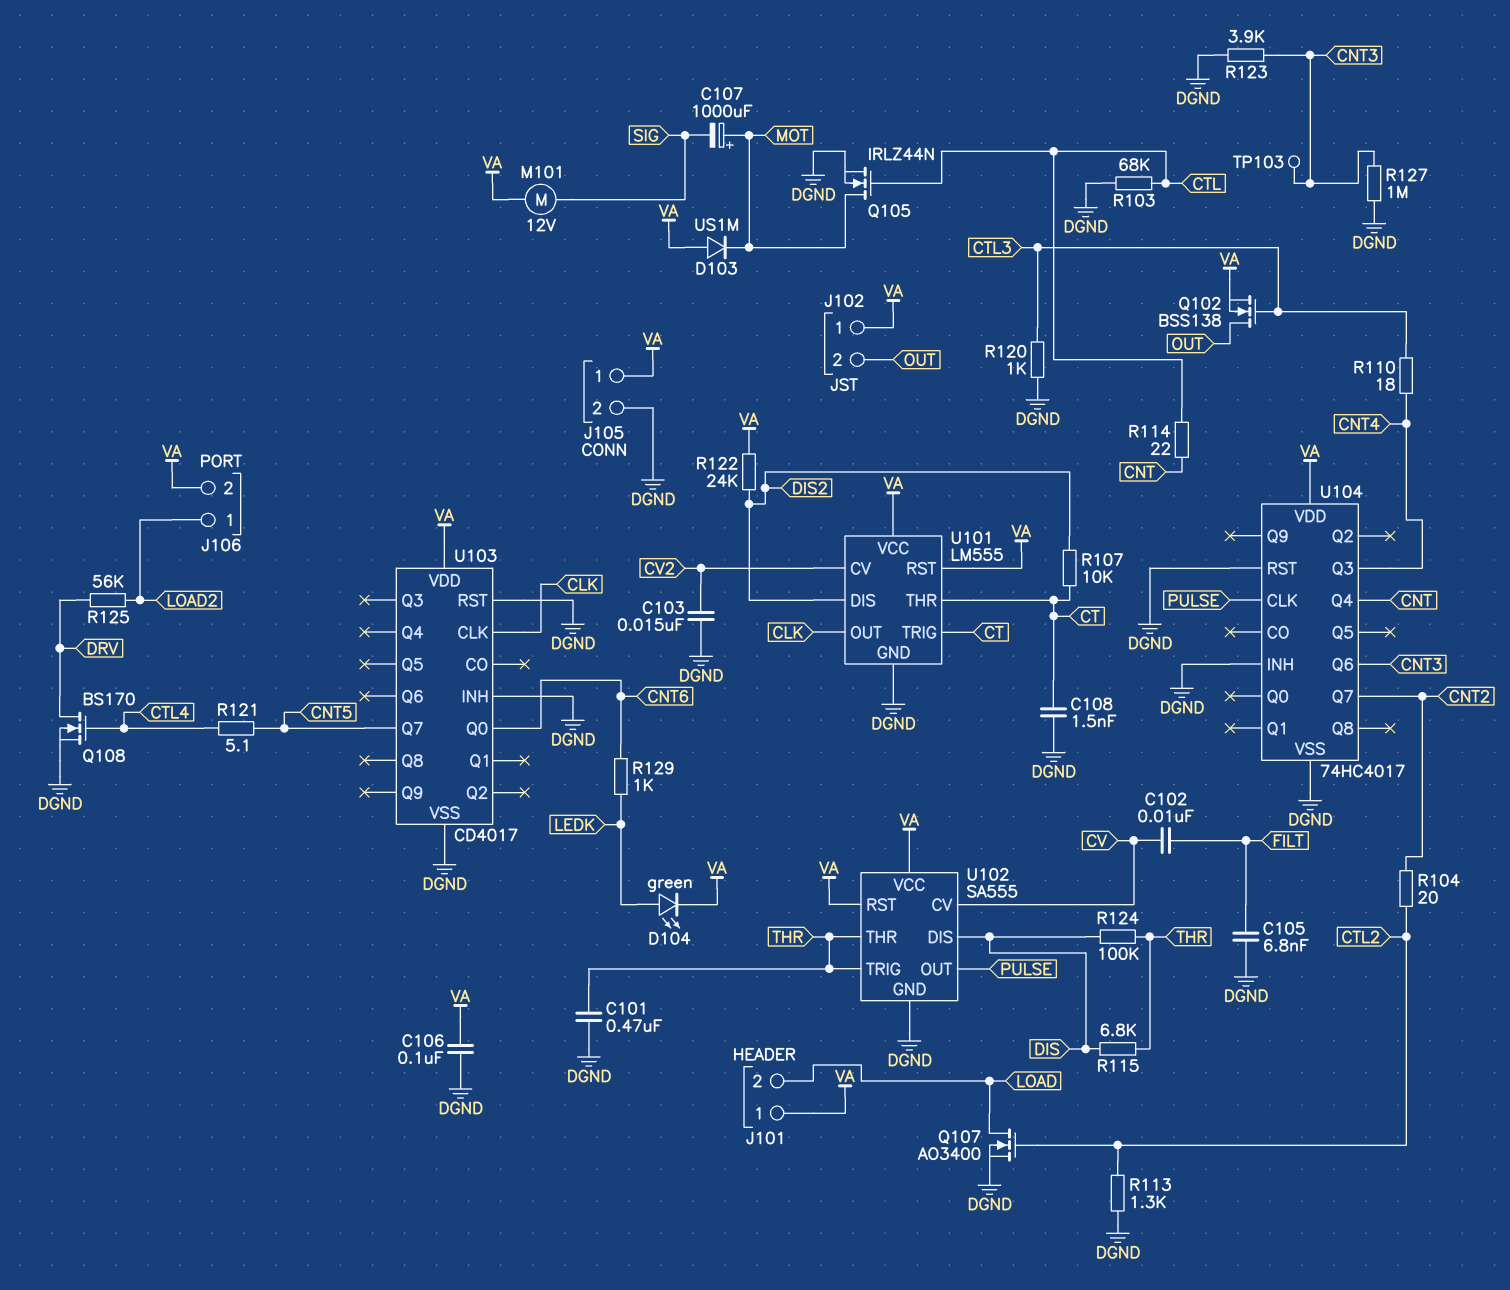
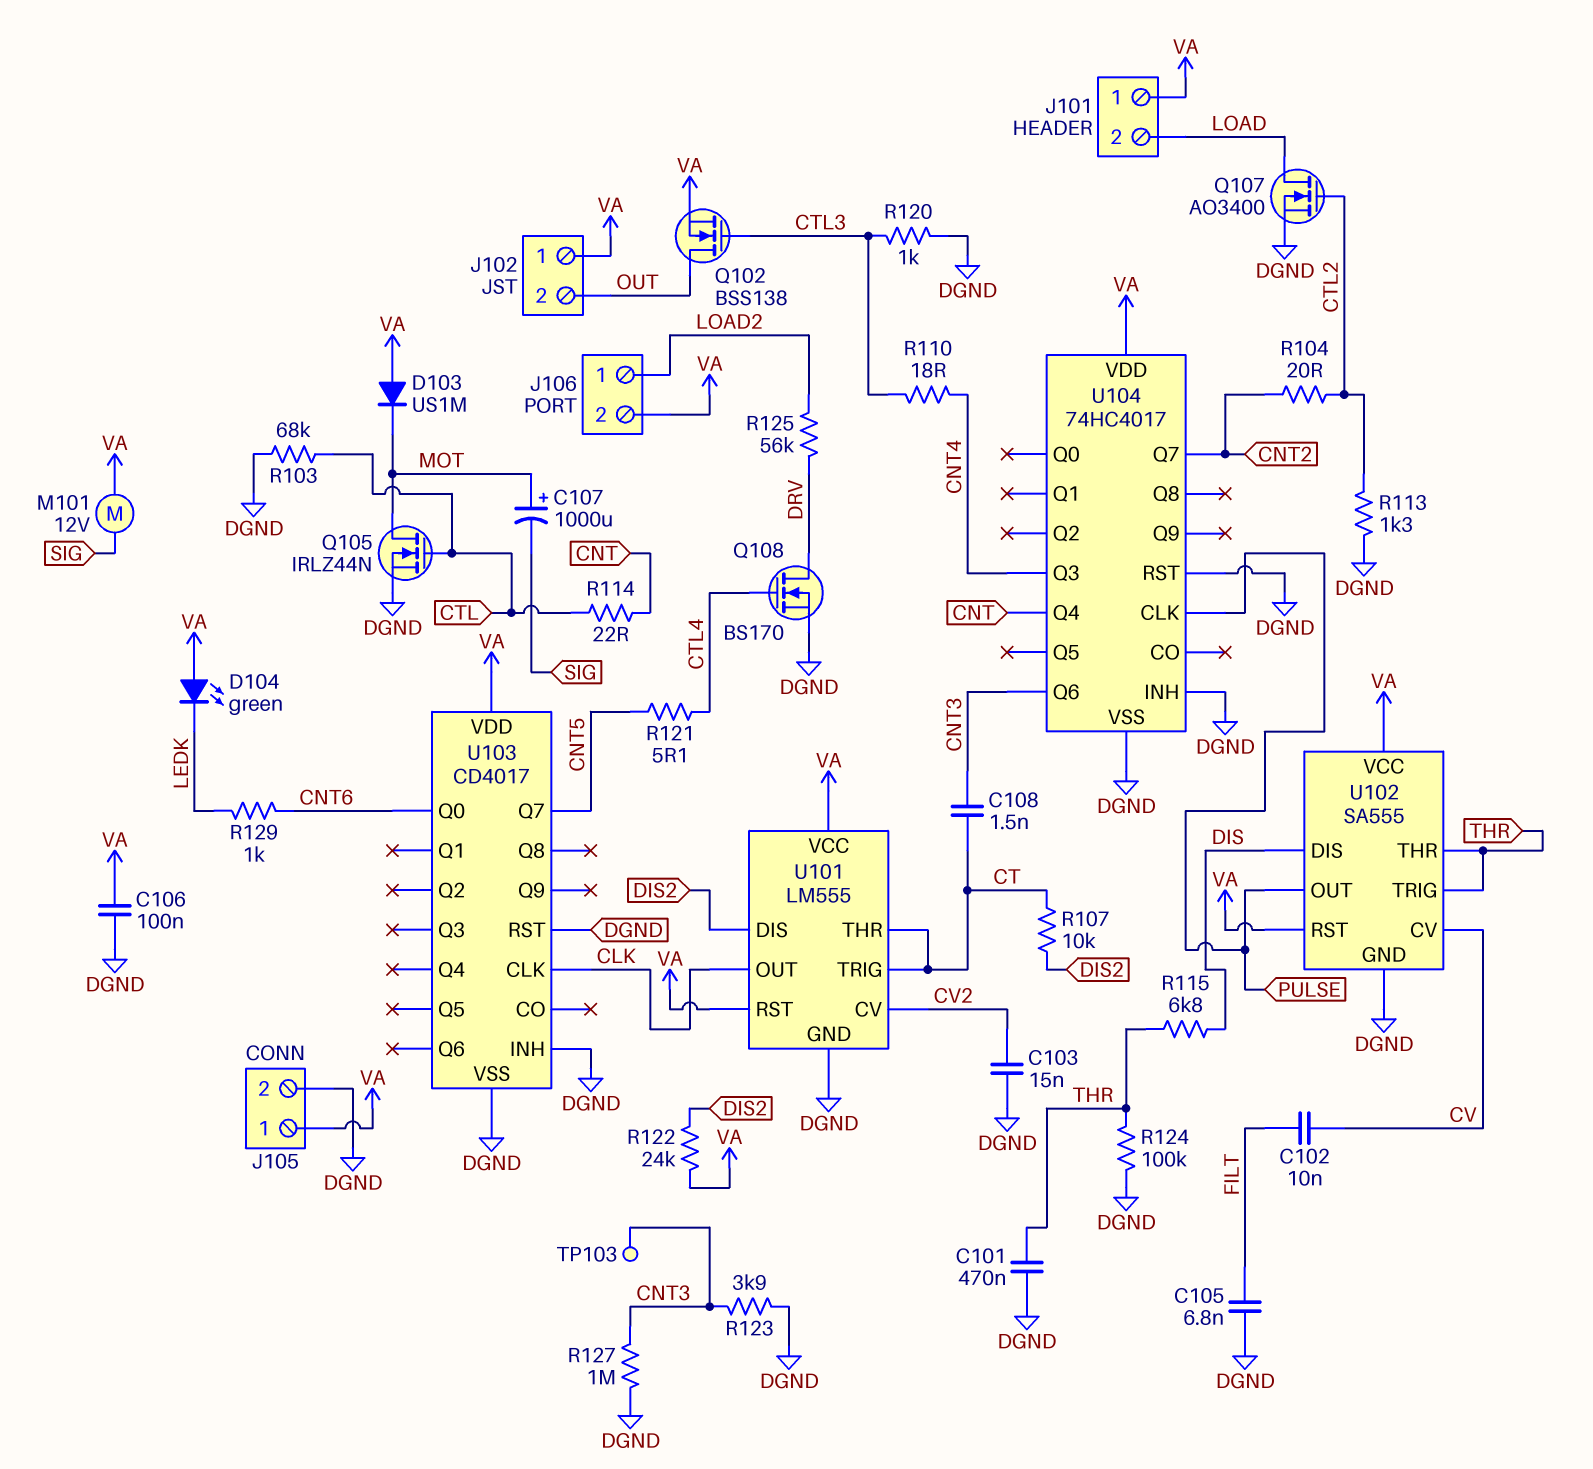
C108: 1.5nF (CT, DGND) -> 1.5nF (CNT3, CT)
D104: LED green (A LEDK, K VA) -> LED green (A VA, K LEDK)
R124: 100k (DIS, THR) -> 100k (DGND, THR)

